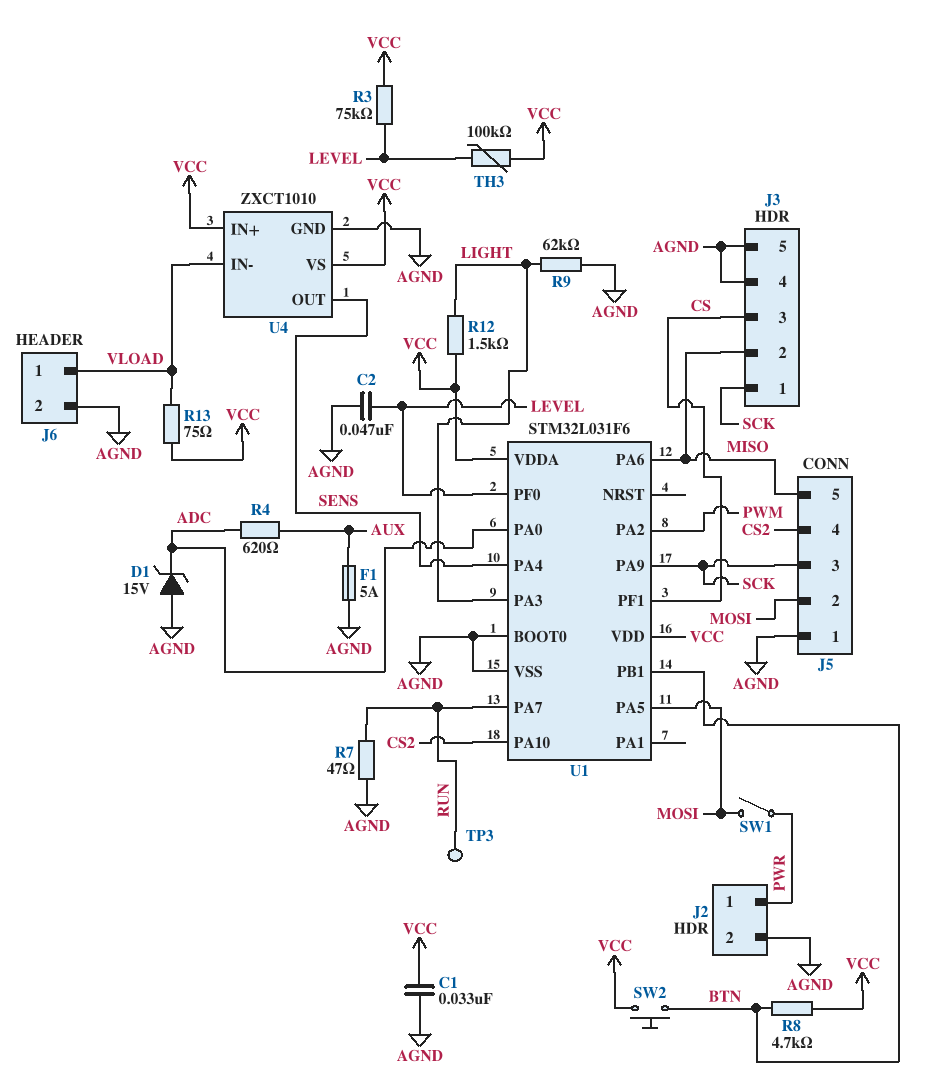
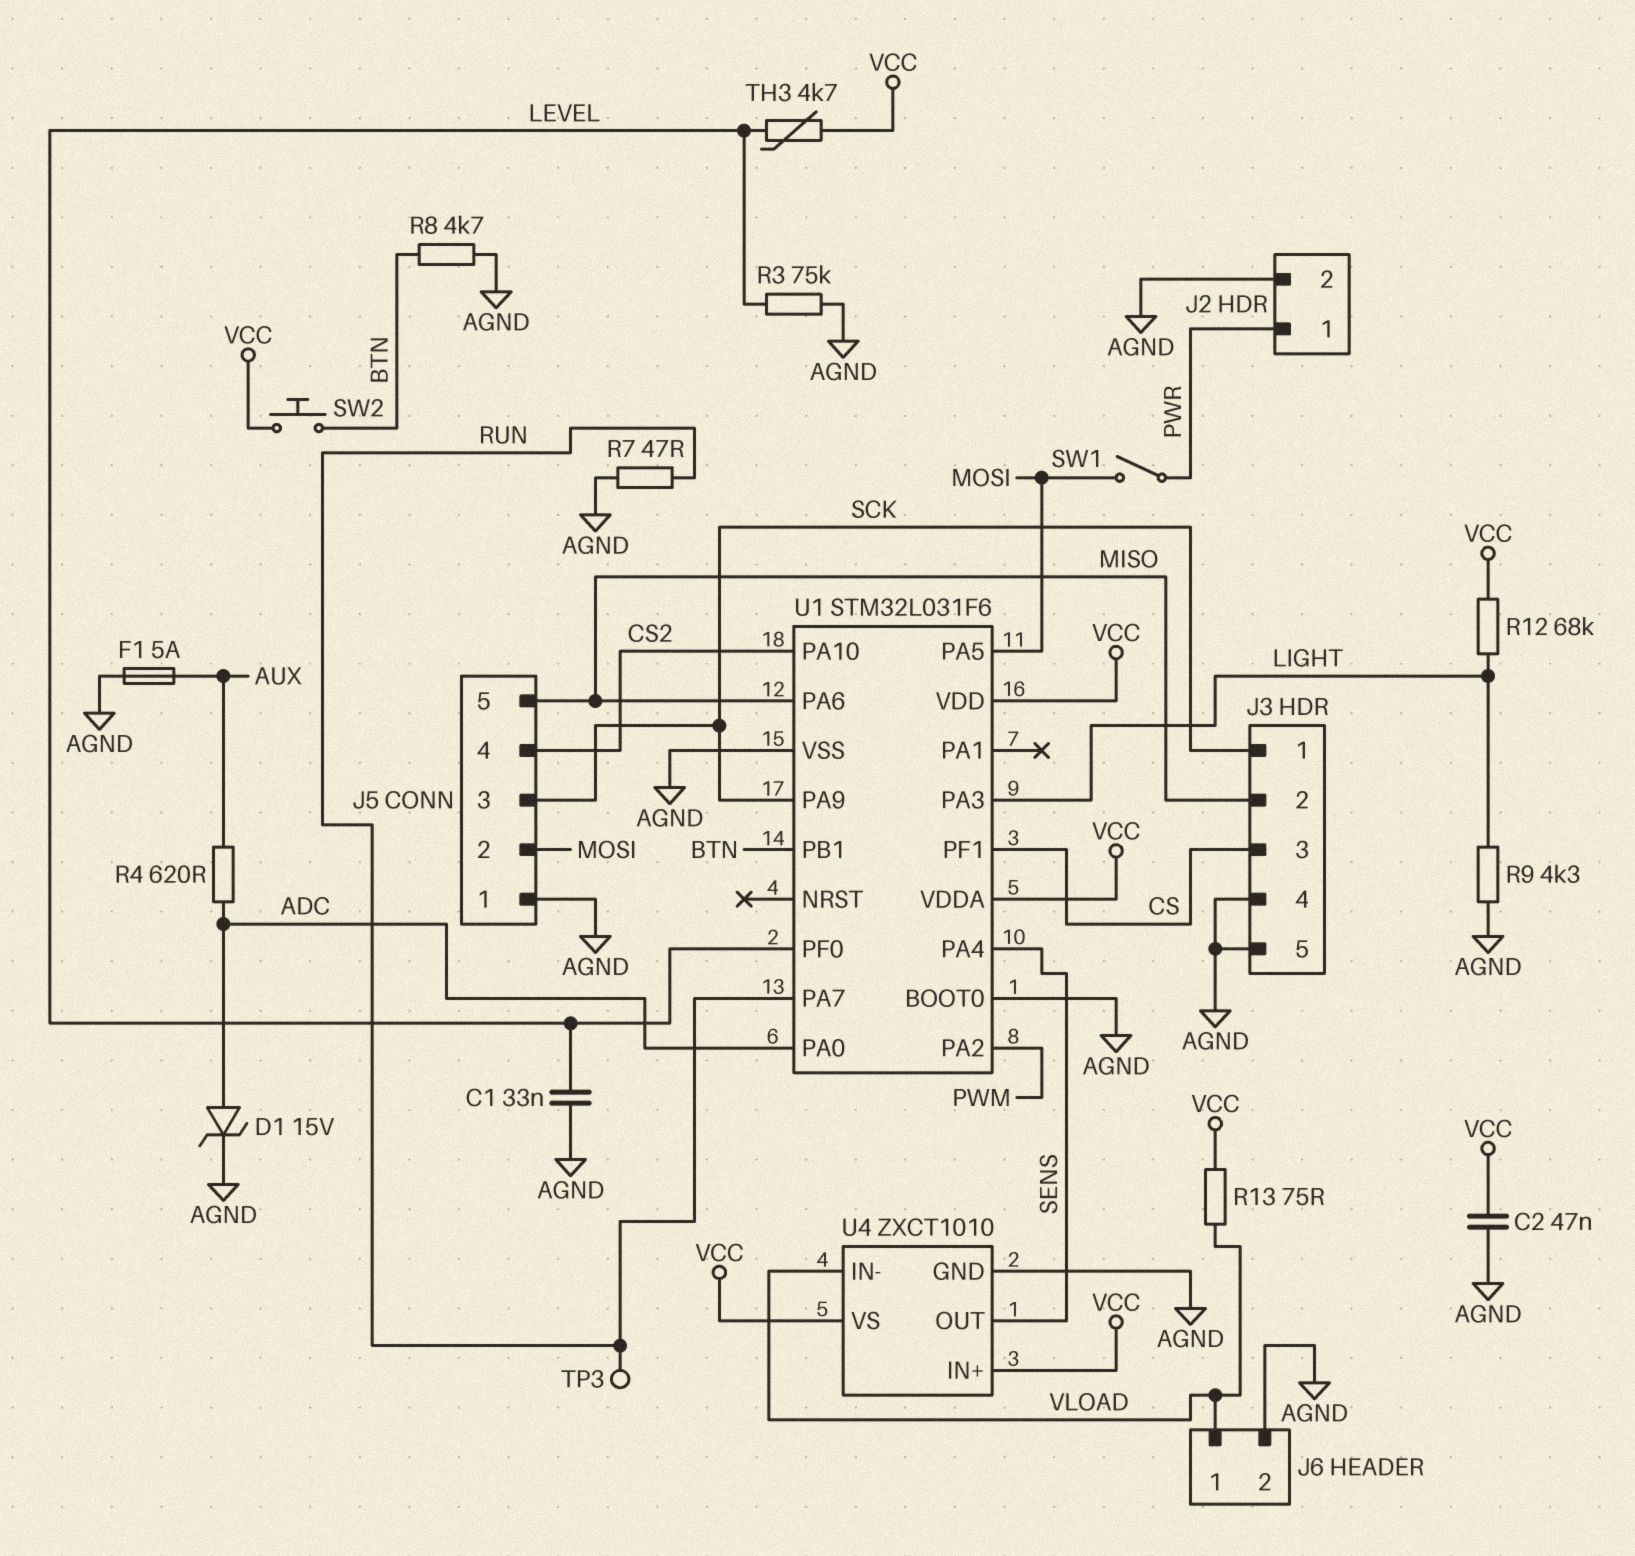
C1: 33nF (AGND, VCC) -> 33nF (AGND, LEVEL)
C2: 47nF (AGND, LEVEL) -> 47nF (AGND, VCC)
D1: zener 15V (A AGND, K ADC) -> zener 15V (A ADC, K AGND)
R3: 75k (LEVEL, VCC) -> 75k (AGND, LEVEL)
R8: 4.7k (BTN, VCC) -> 4.7k (AGND, BTN)
R9: 62k (AGND, LIGHT) -> 4.3k (AGND, LIGHT)
R12: 1.5k (LIGHT, VCC) -> 68k (LIGHT, VCC)
TH3: 100k (LEVEL, VCC) -> 4.7k (LEVEL, VCC)

